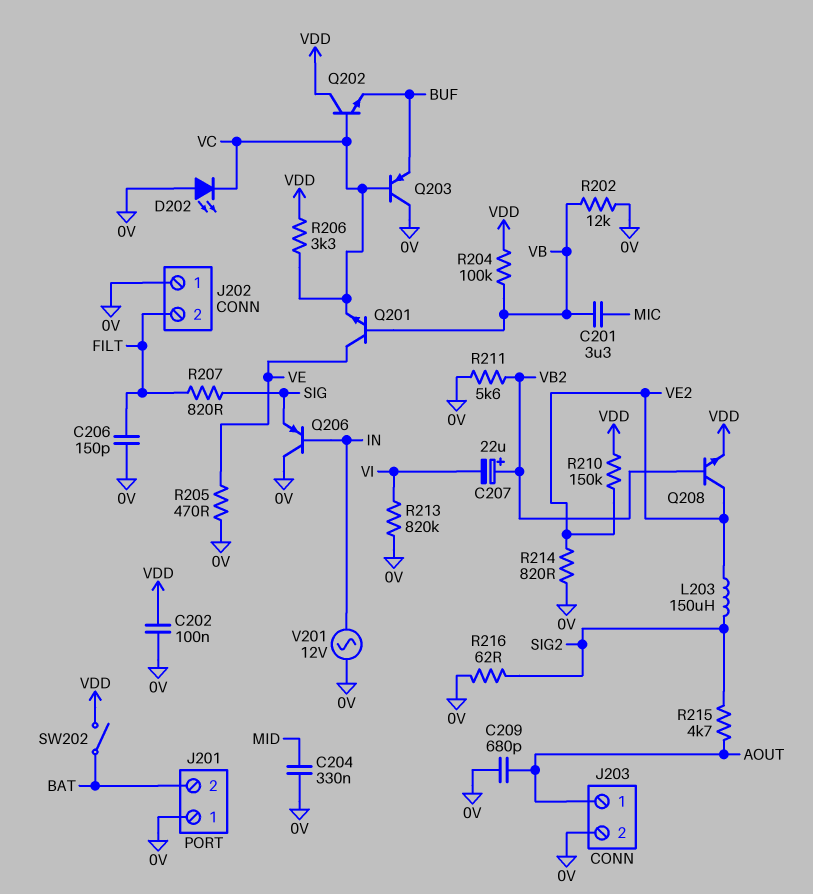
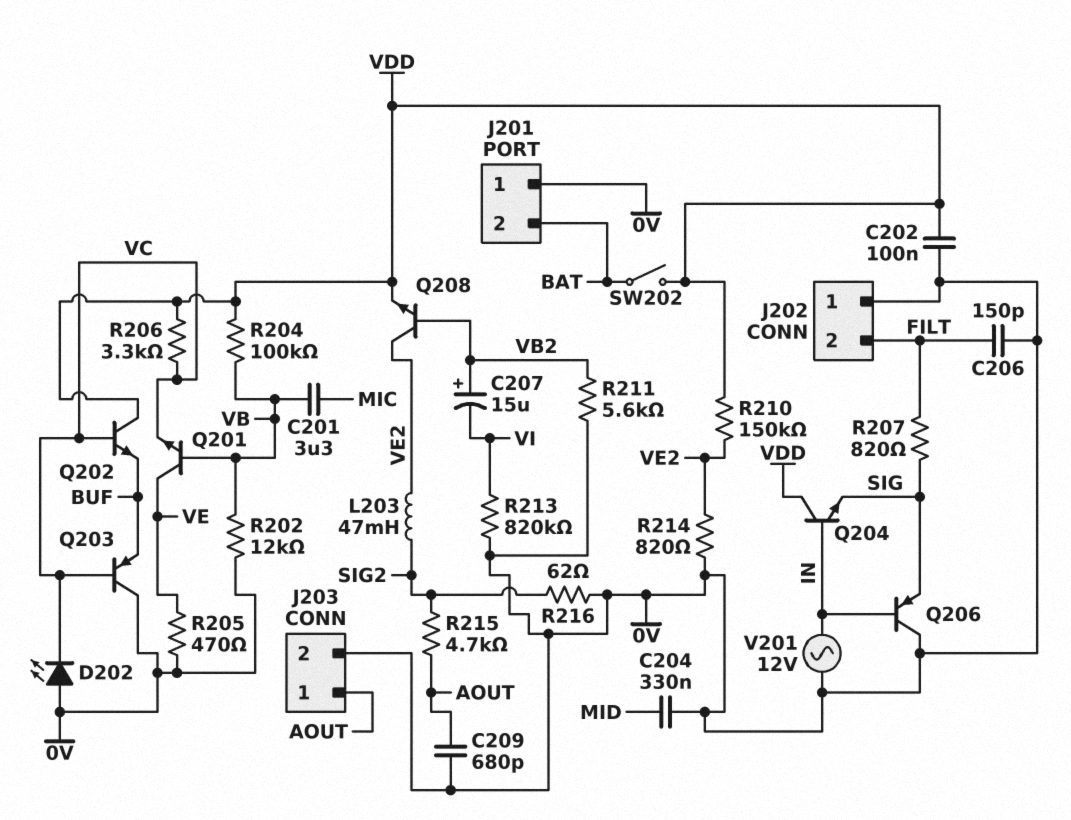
C207: 22uF (plus VB2, minus VI) -> 15uF (plus VB2, minus VI)
L203: 150uH (SIG2, VE2) -> 47mH (SIG2, VE2)
Q204: none -> NPN (B IN, C VDD, E SIG)

